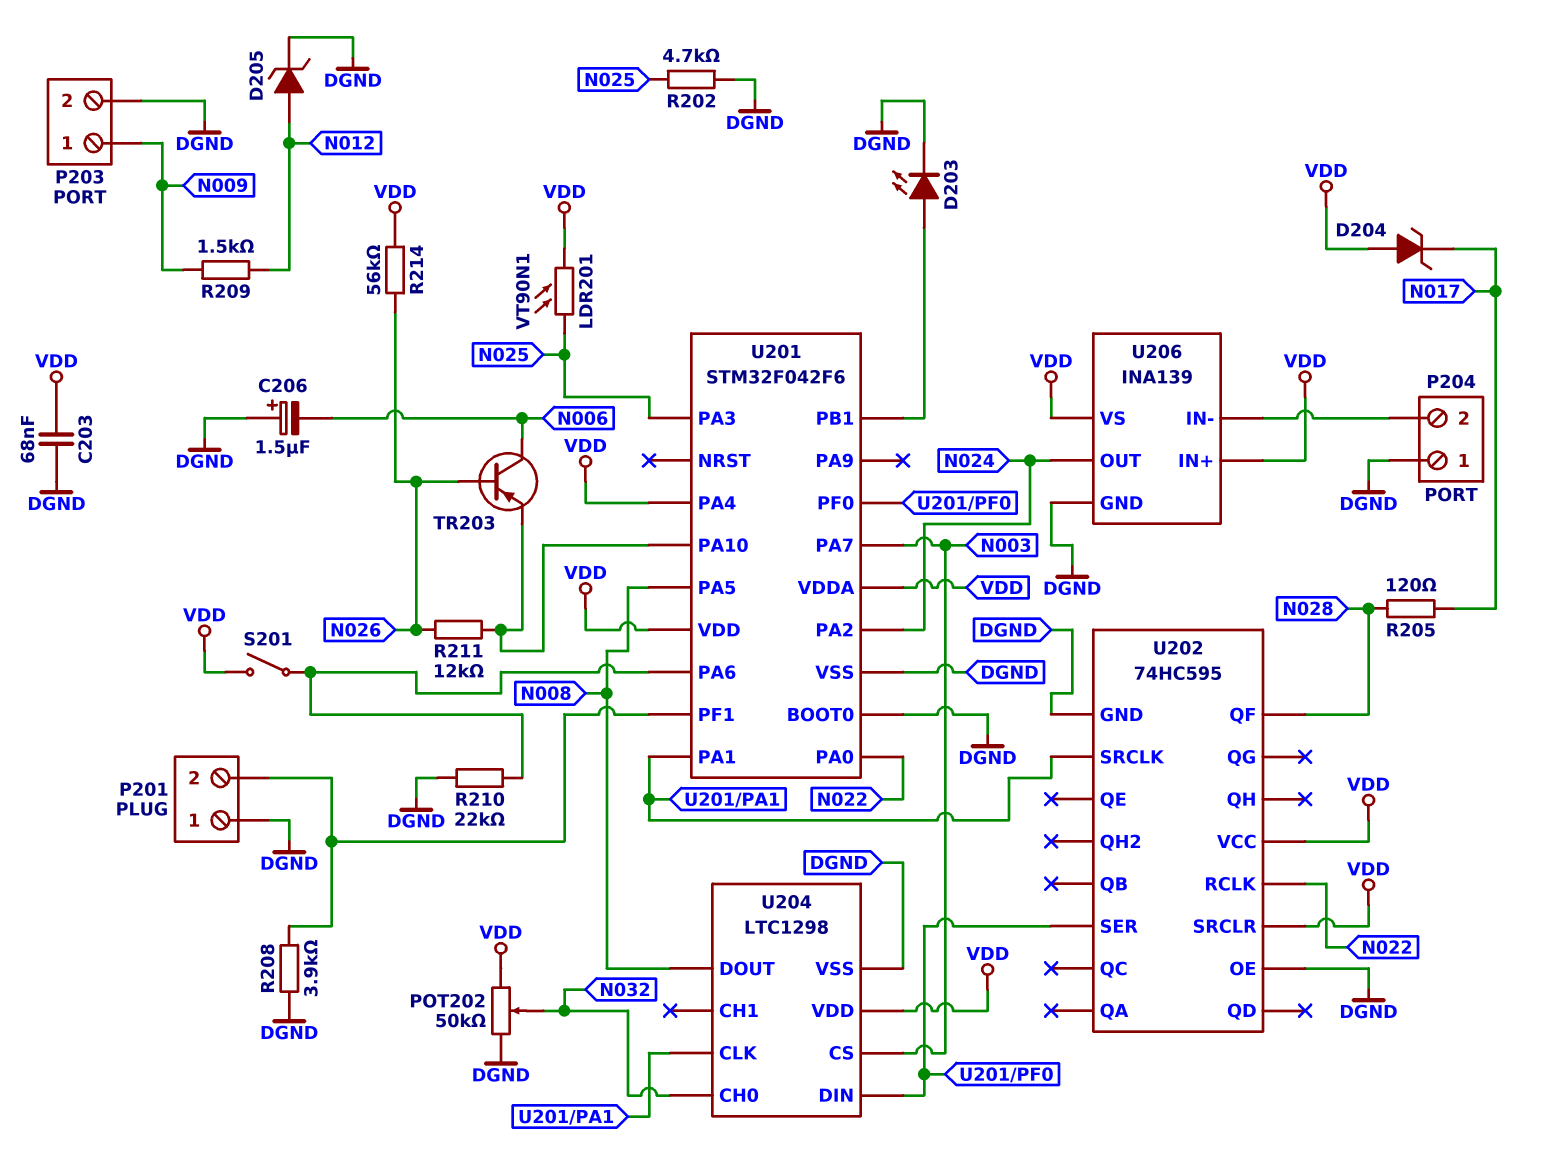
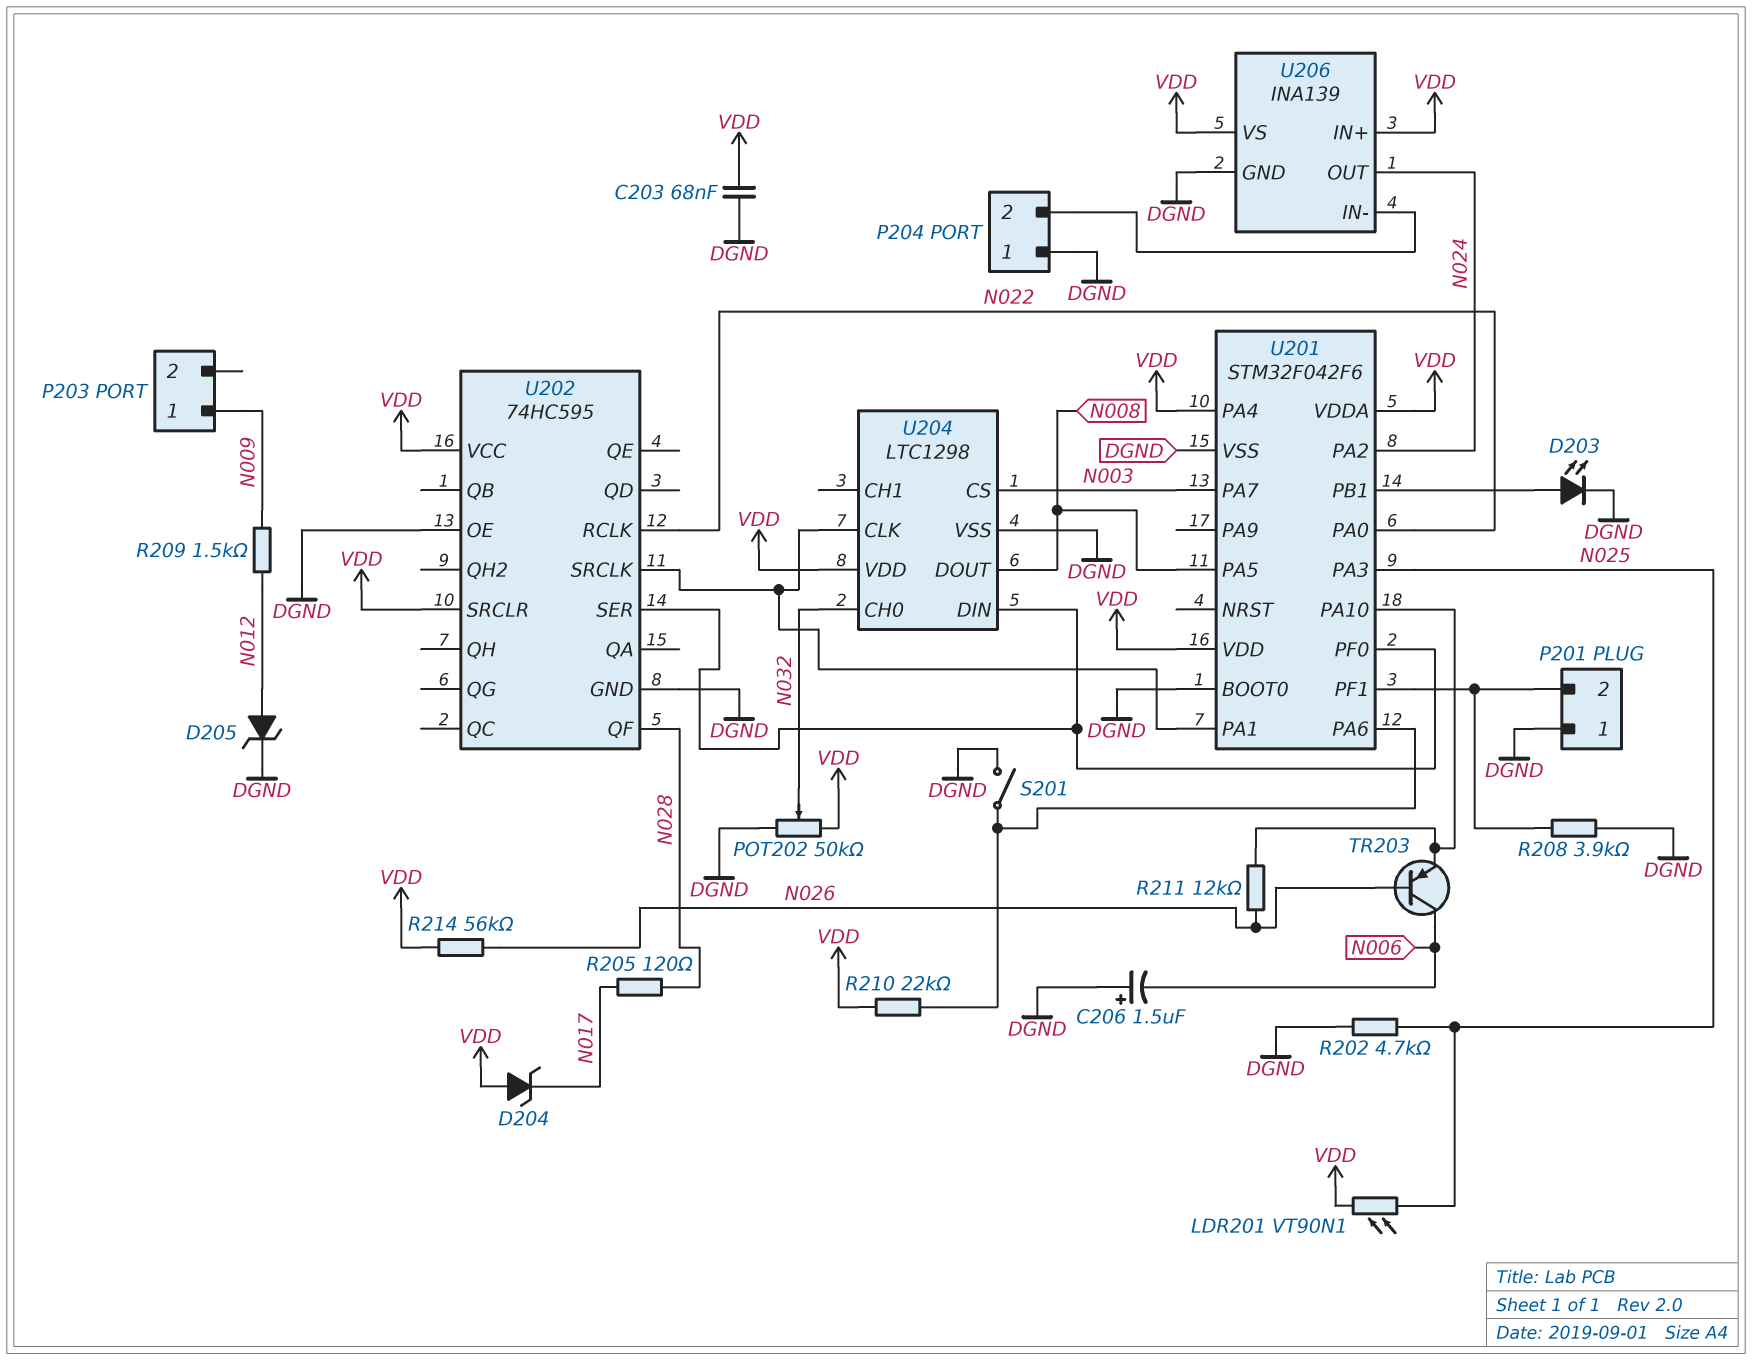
P203 pin 2: DGND -> none
R210: 22k (DGND, U201/PA6) -> 22k (U201/PA6, VDD)
S201: switch (U201/PA6, VDD) -> switch (DGND, U201/PA6)

